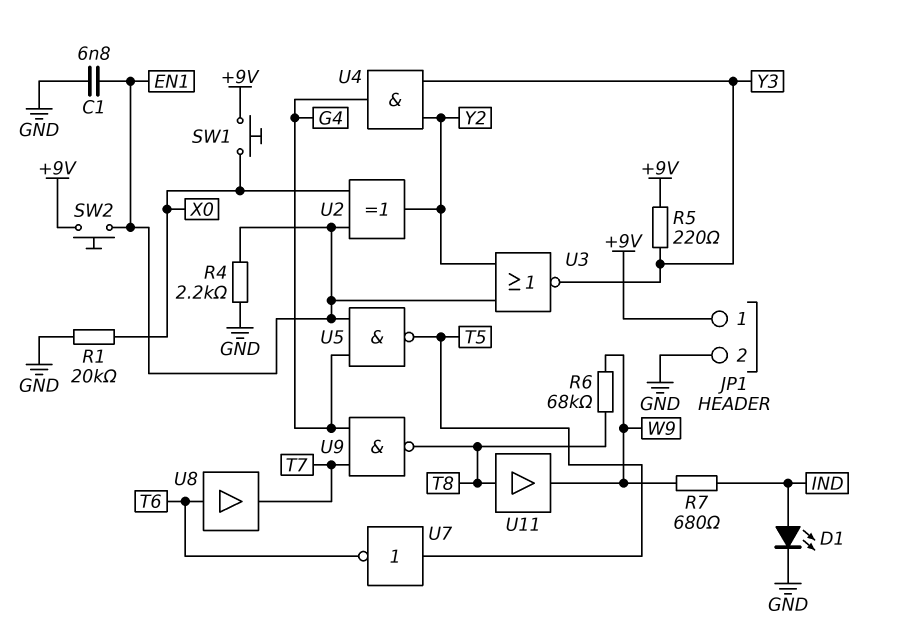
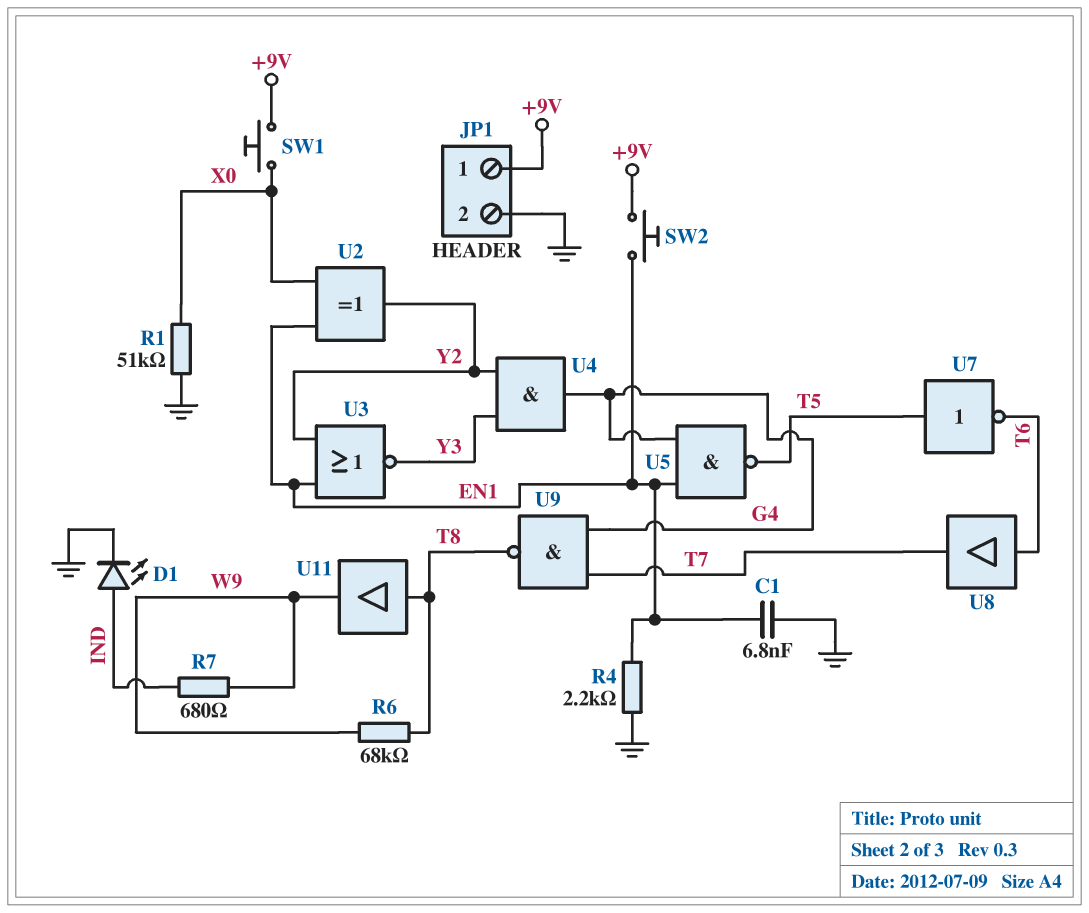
R1: 20k (GND, X0) -> 51k (GND, X0)
R5: 220 (+9V, Y3) -> none

